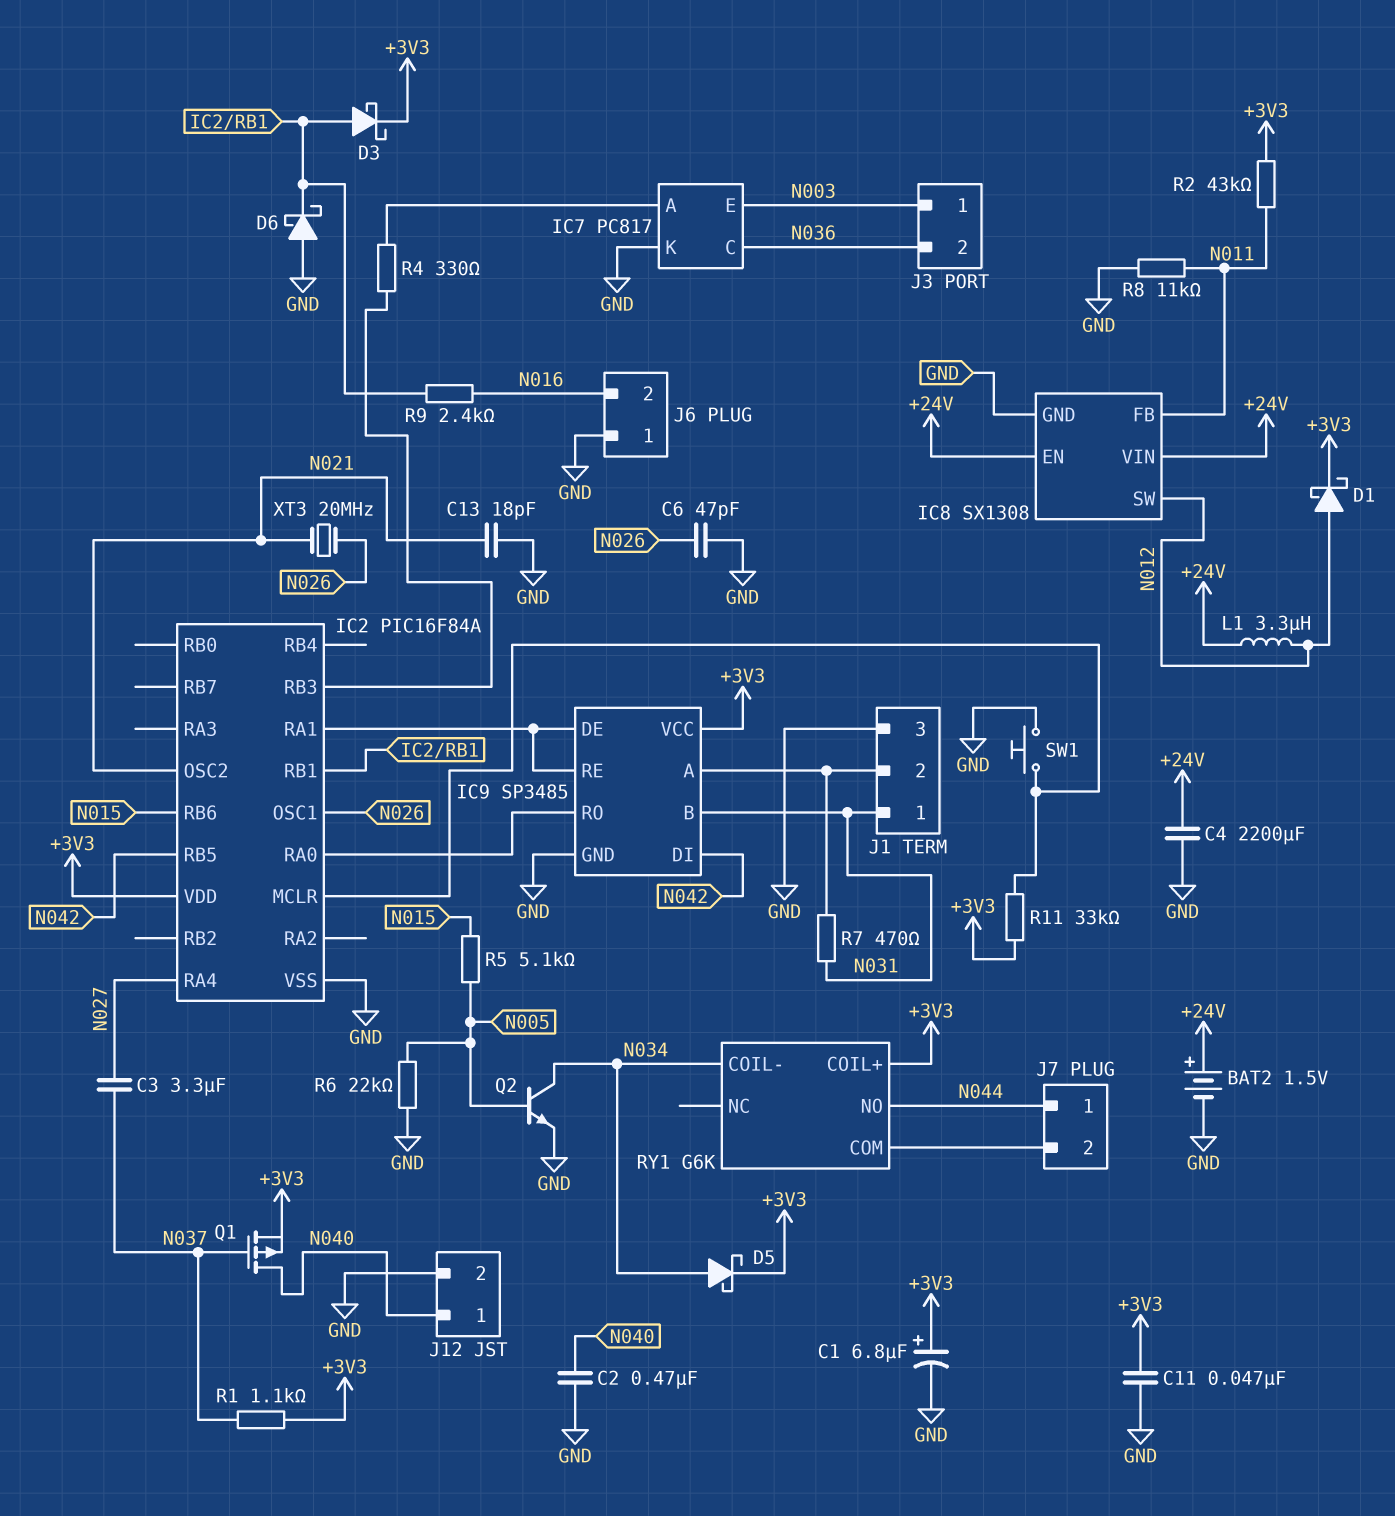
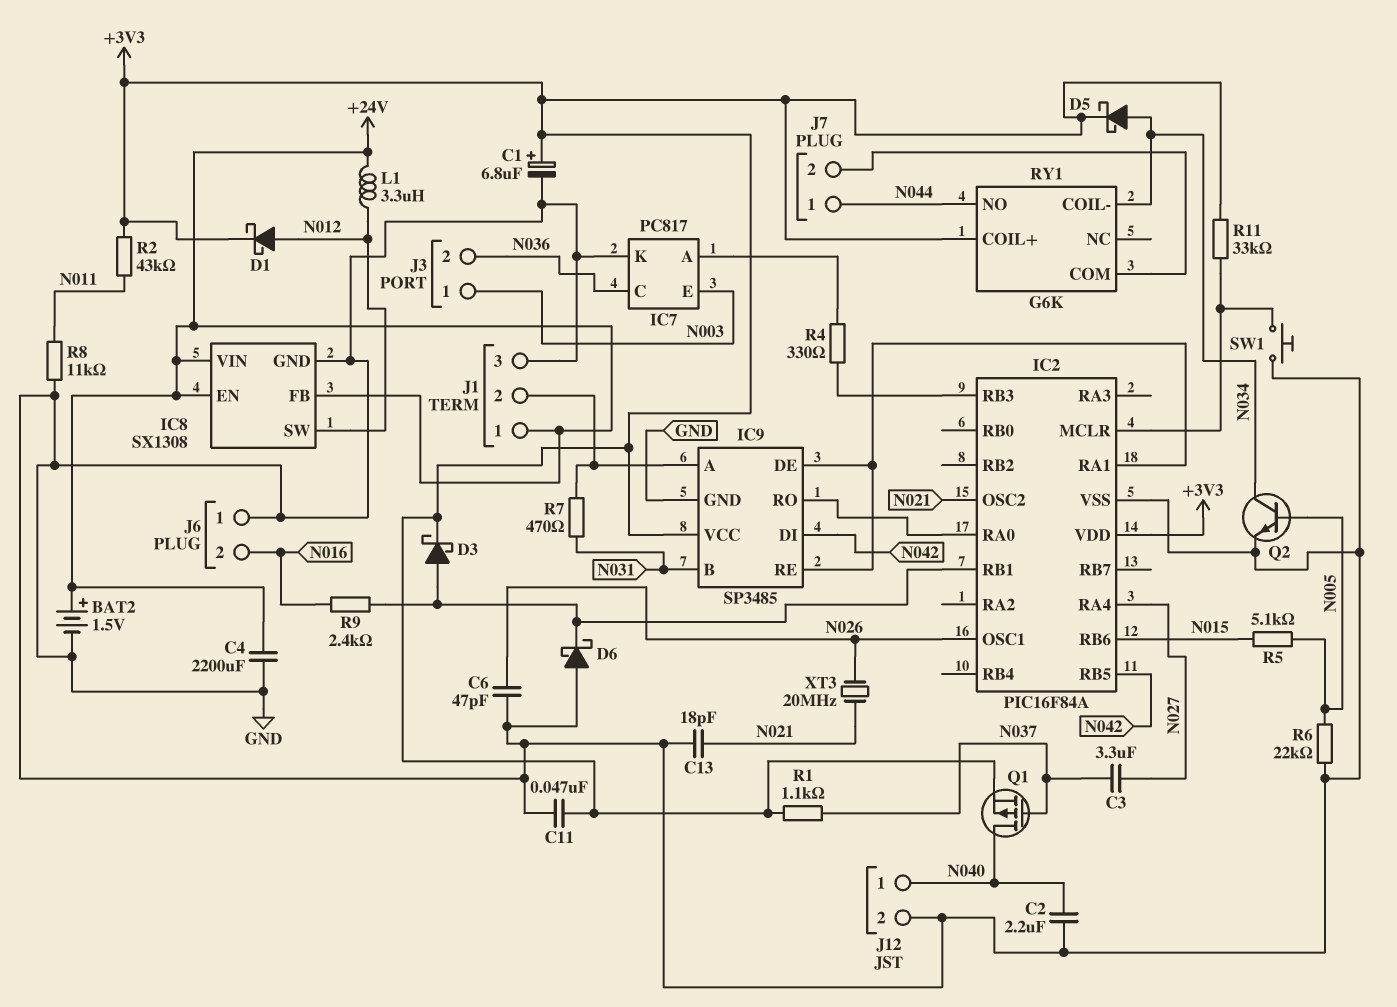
C2: 470nF (GND, N040) -> 2.2uF (GND, N040)
IC8 pin FB: N011 -> +24V
J1 pin 1: N031 -> +24V

